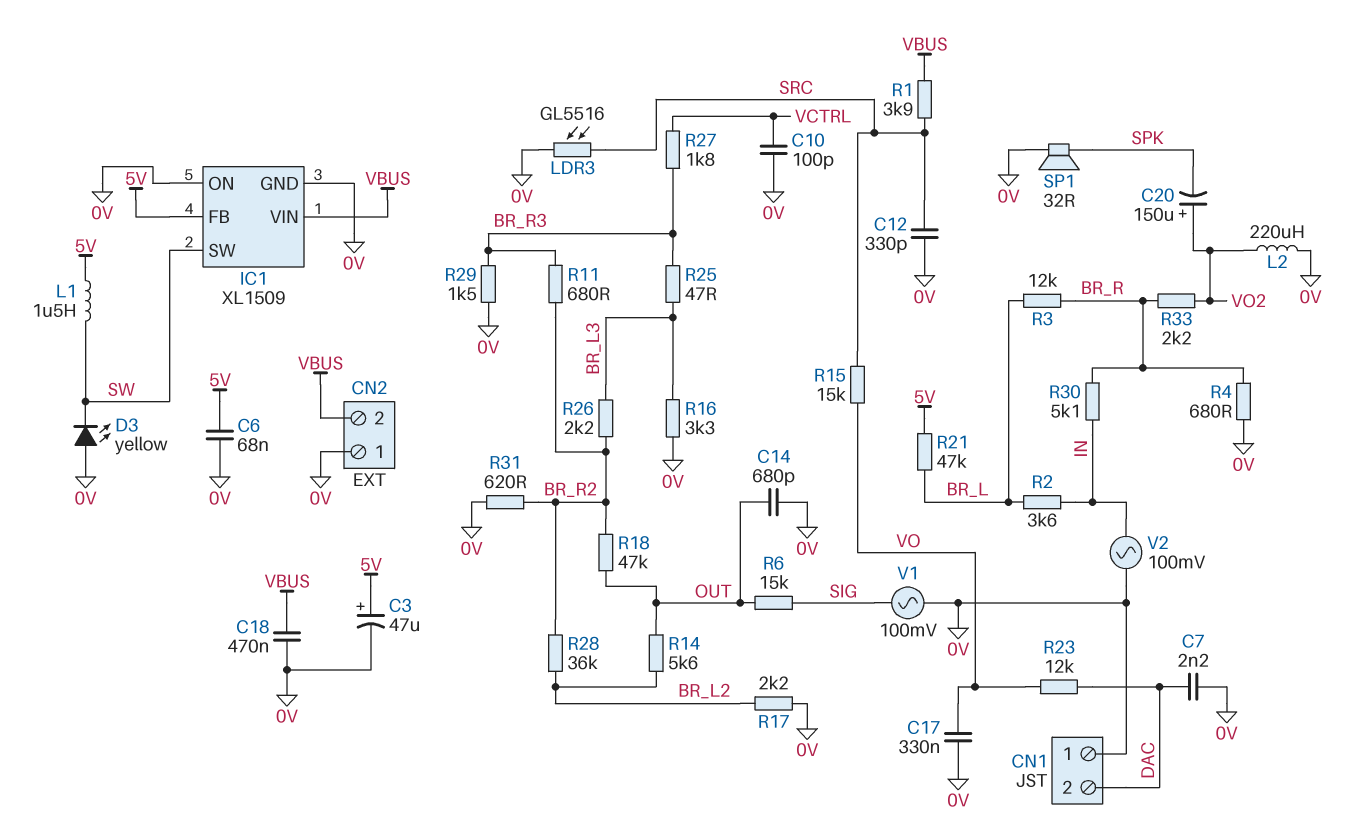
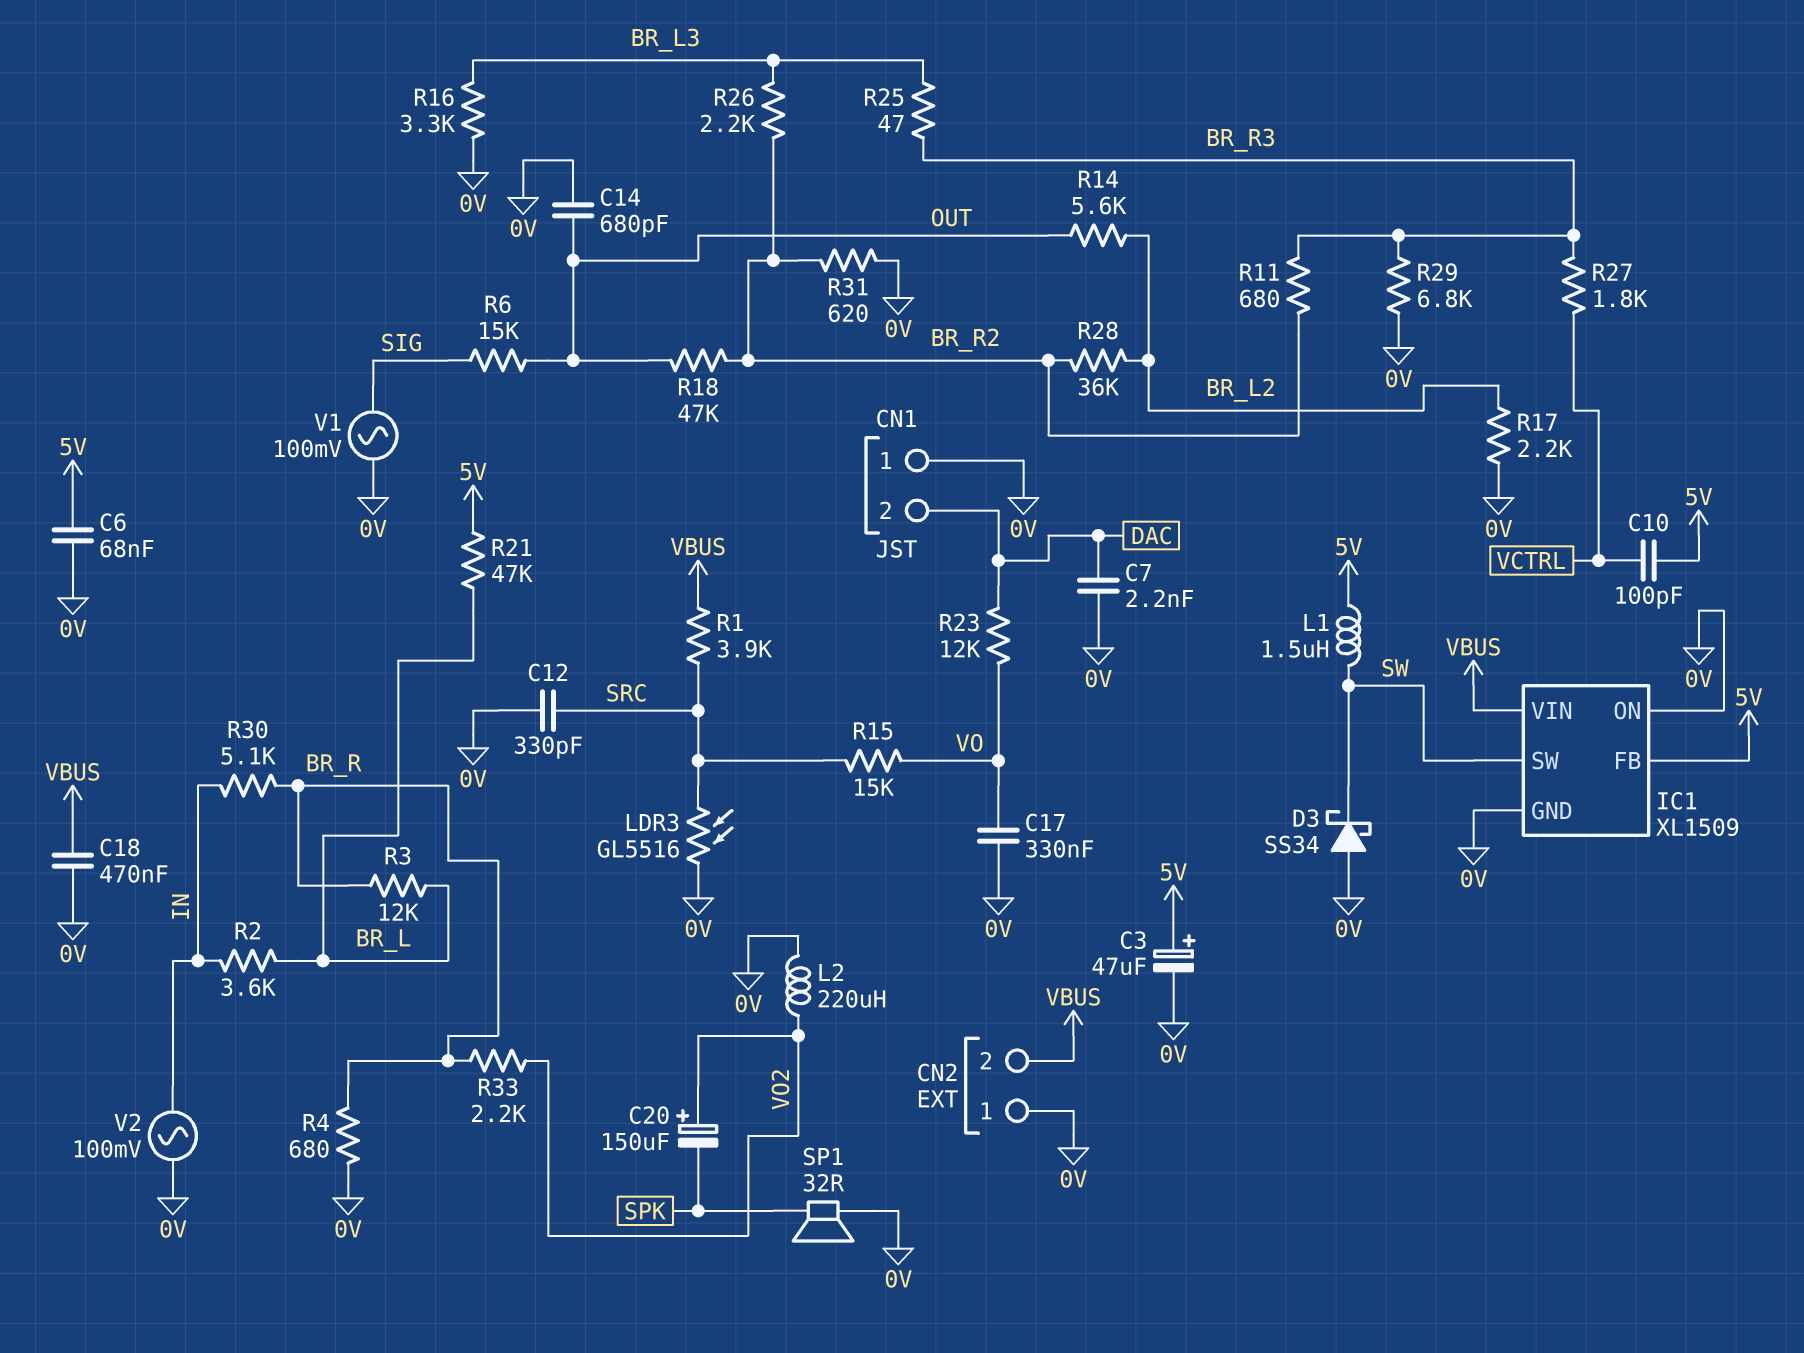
C10: 100pF (0V, VCTRL) -> 100pF (5V, VCTRL)
D3: LED yellow (A 0V, K SW) -> schottky SS34 (A 0V, K SW)
R29: 1.5k (0V, BR_R3) -> 6.8k (0V, BR_R3)

